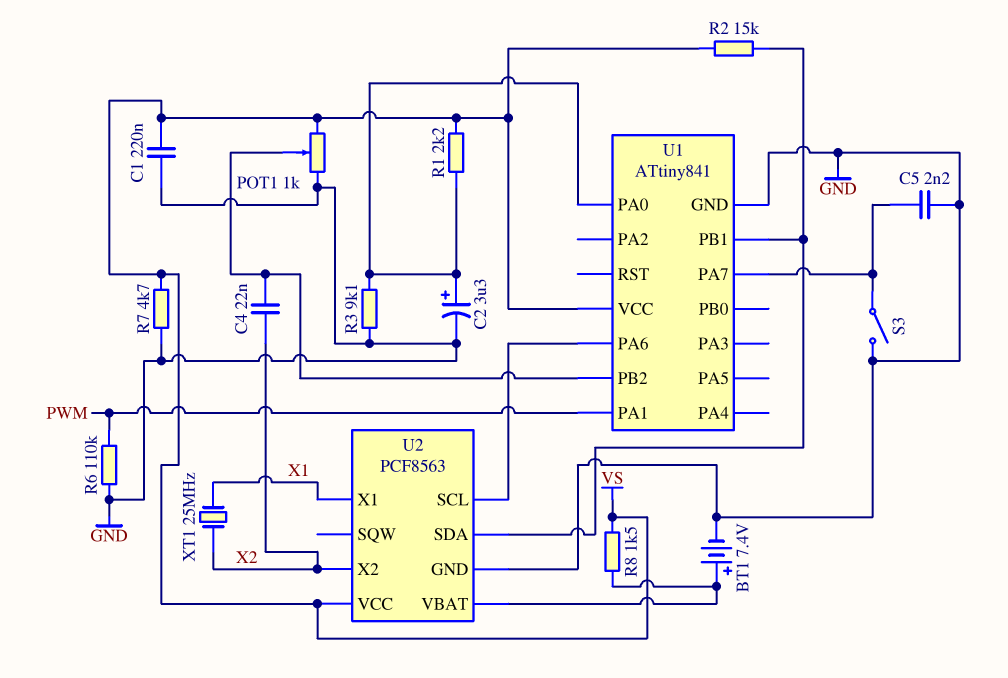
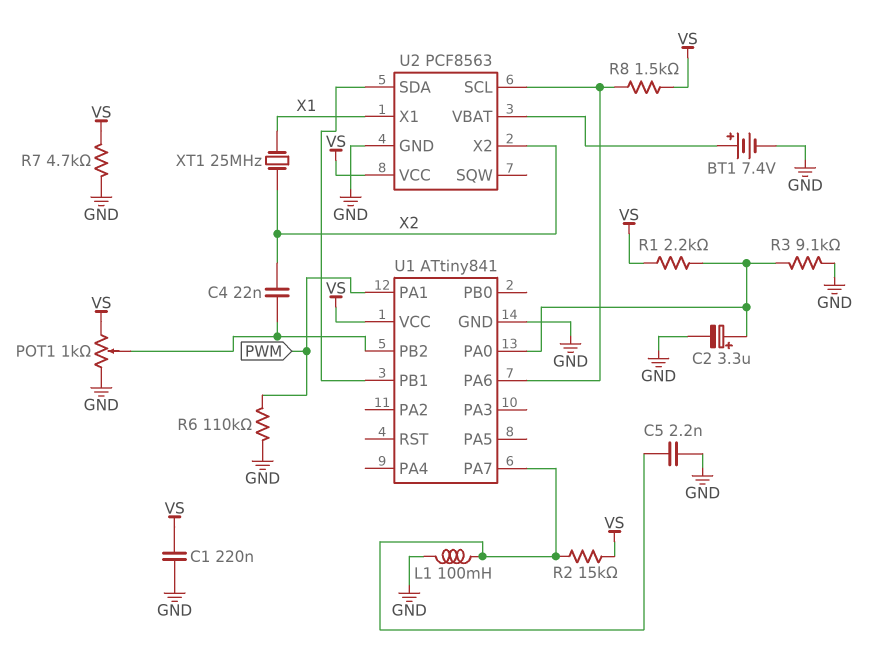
L1: none -> 100mH (GND, U1/PA7)
R2: 15k (U1/PB1, VS) -> 15k (U1/PA7, VS)
R8: 1.5k (U2/VBAT, VS) -> 1.5k (U1/PA6, VS)
S3: switch (GND, U1/PA7) -> none

